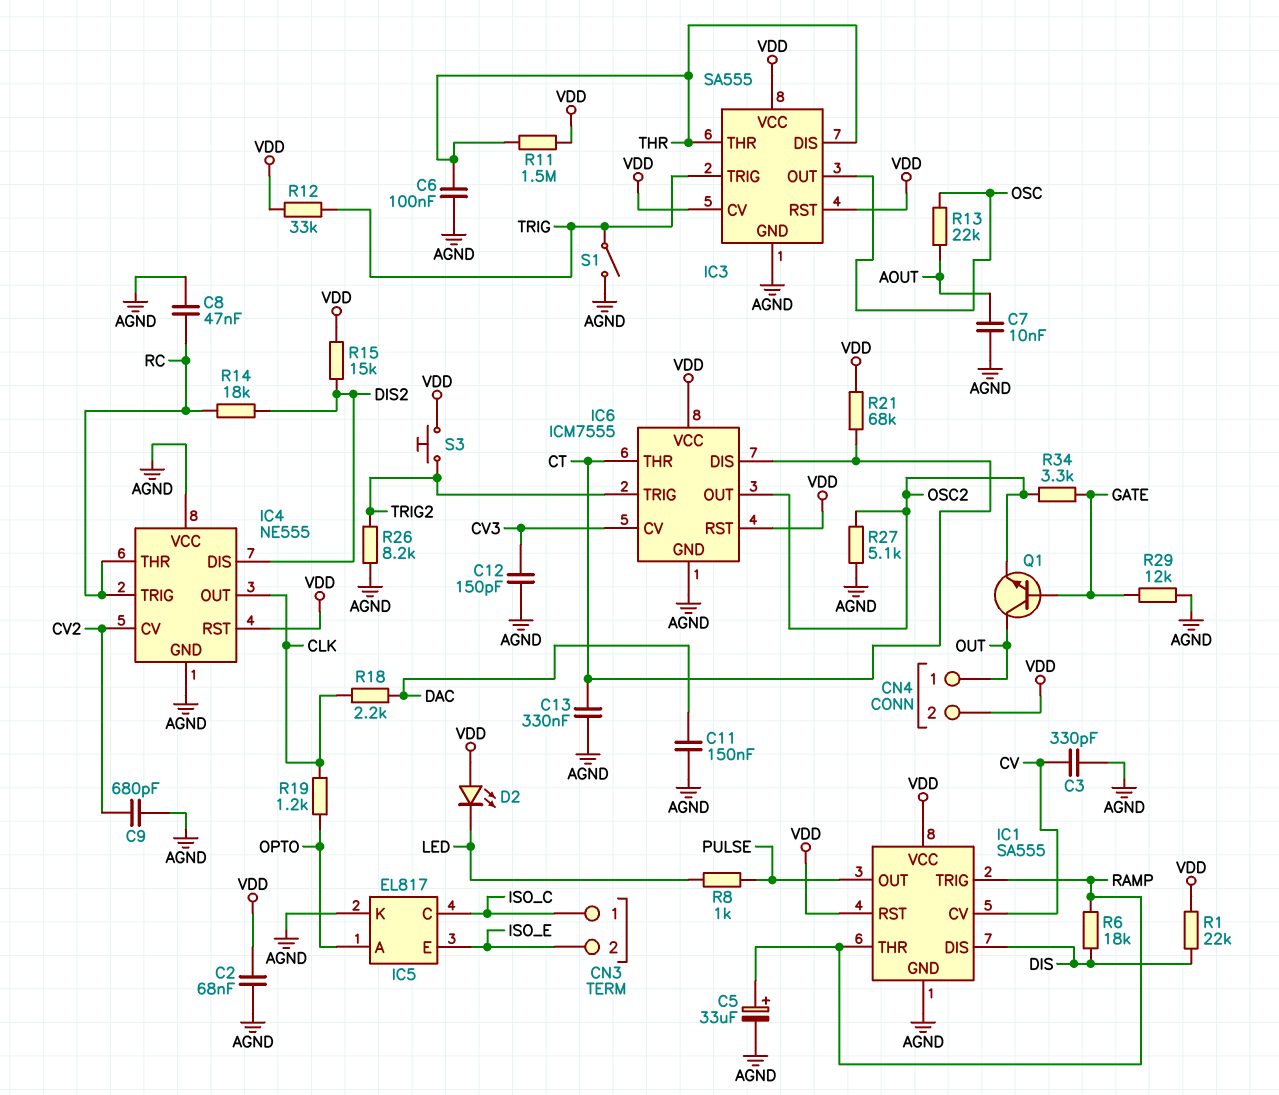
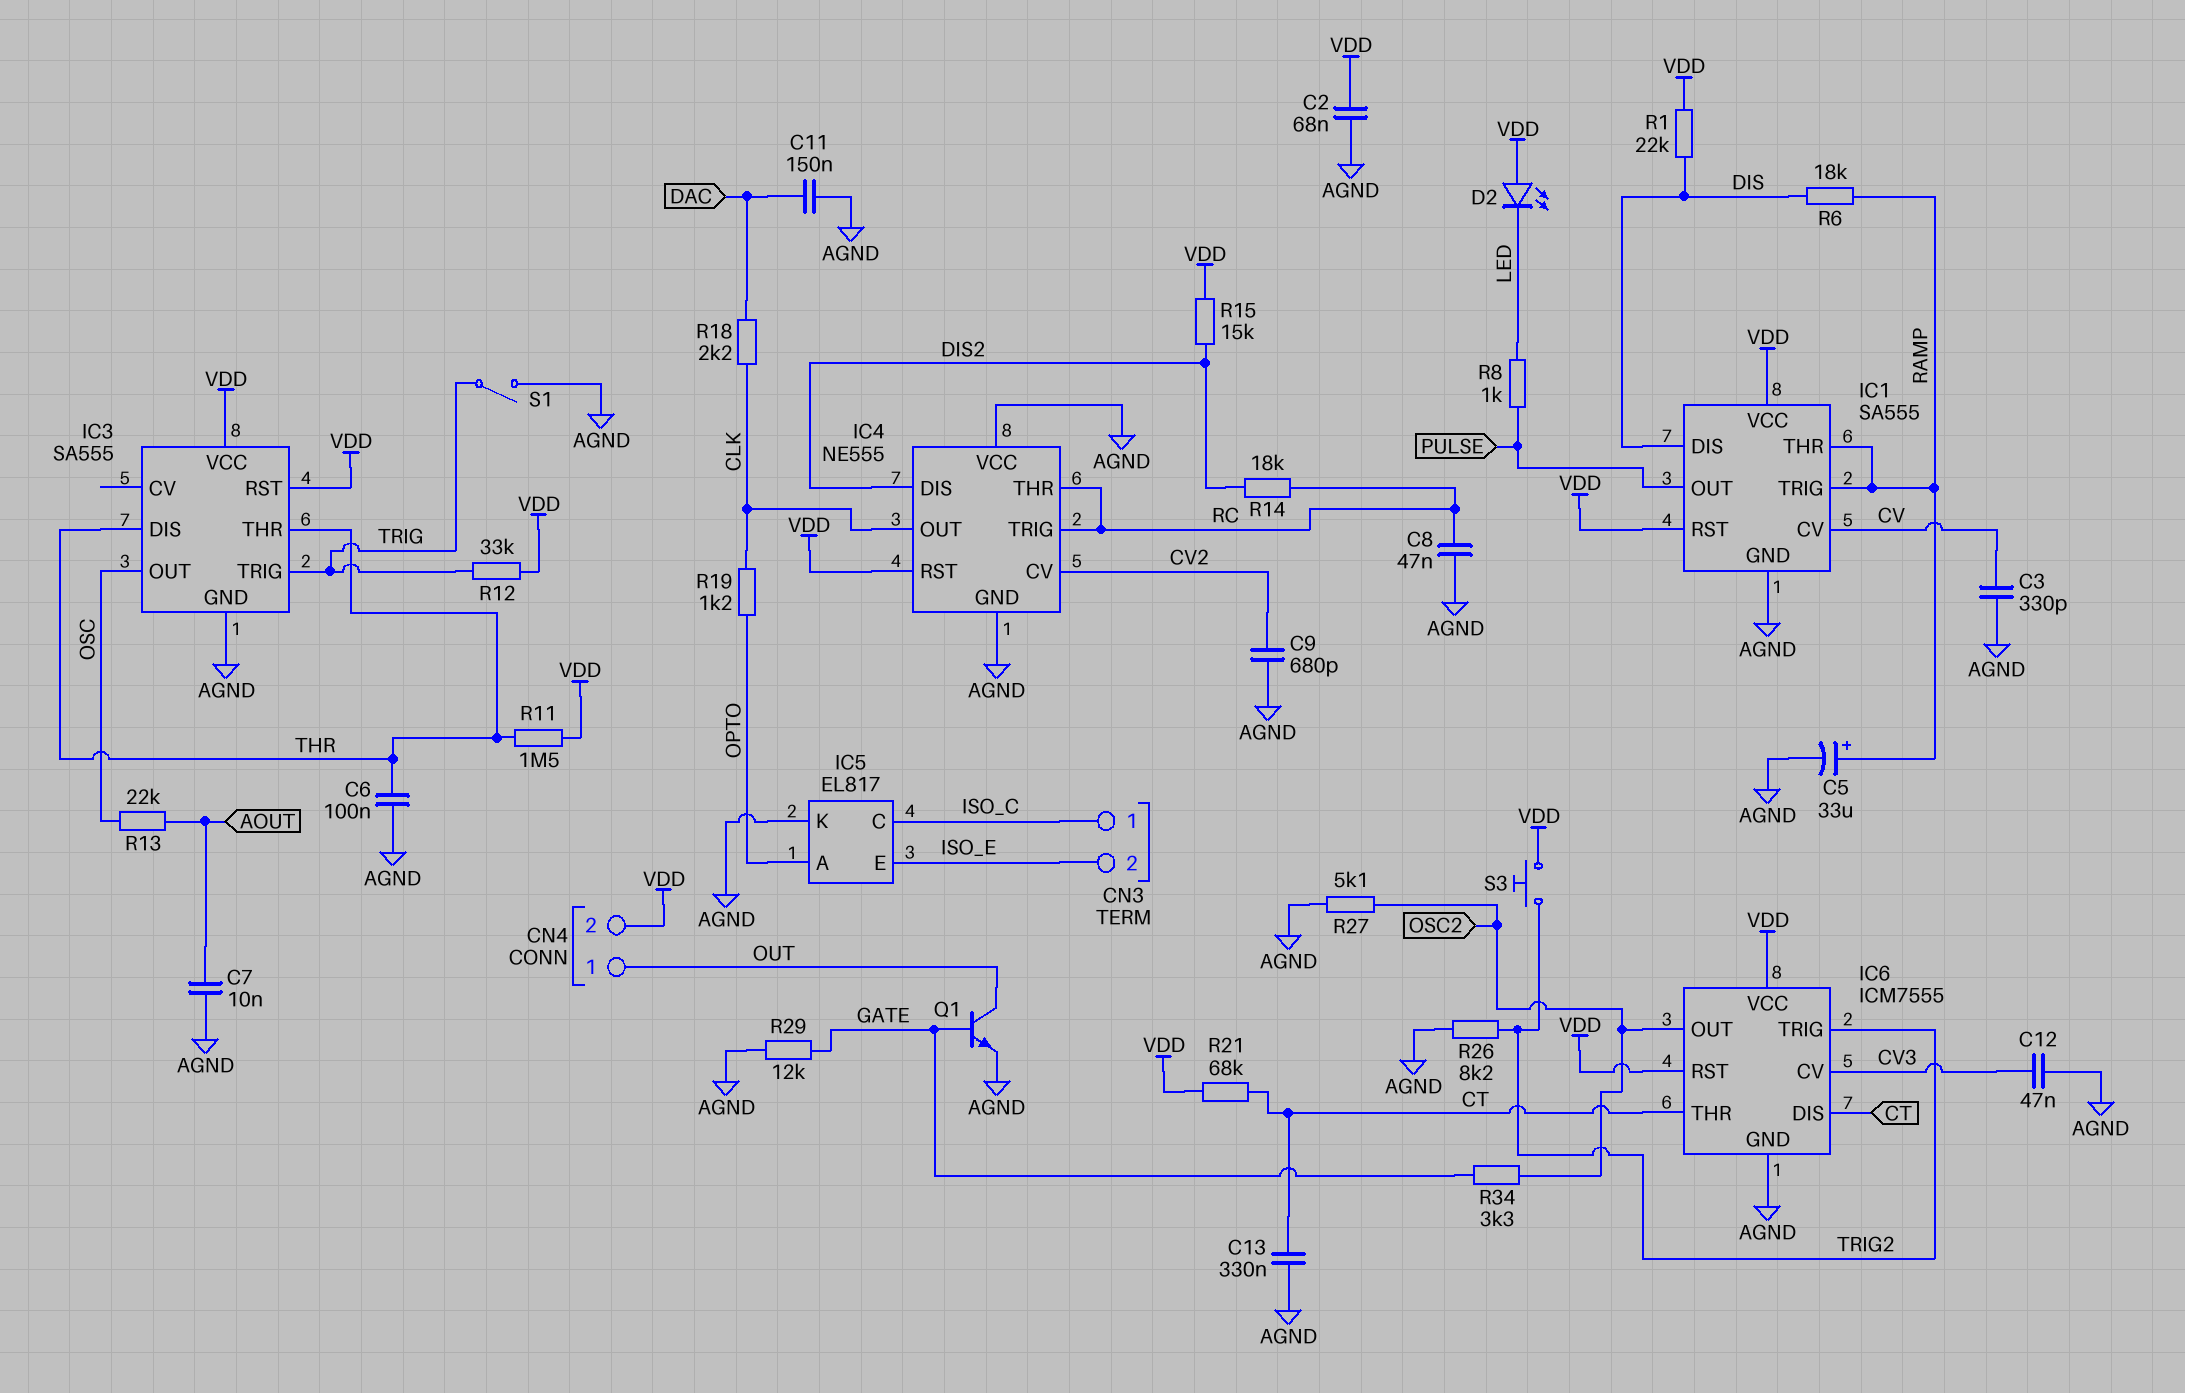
C12: 150pF (AGND, CV3) -> 47nF (AGND, CV3)
IC3 pin CV: VDD -> none
Q1: NPN (B GATE, C OUT, E OSC2) -> NPN (B GATE, C OUT, E AGND)

